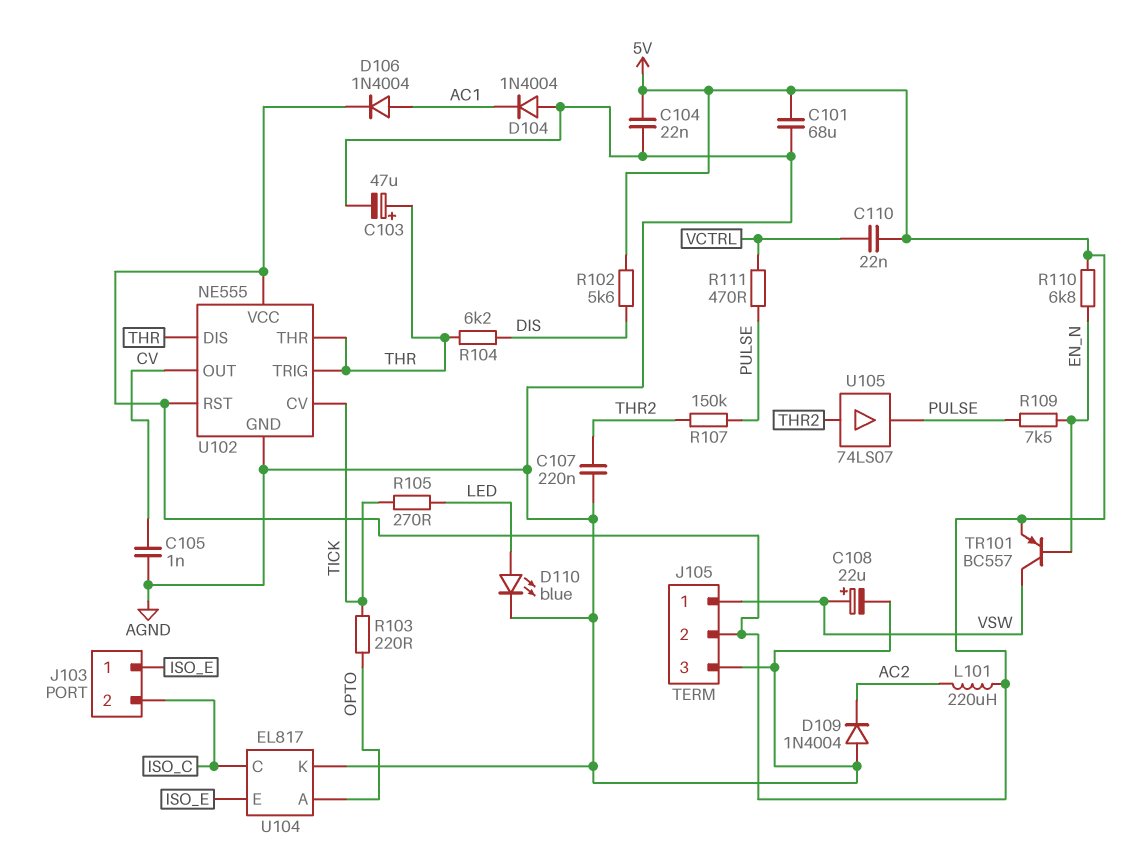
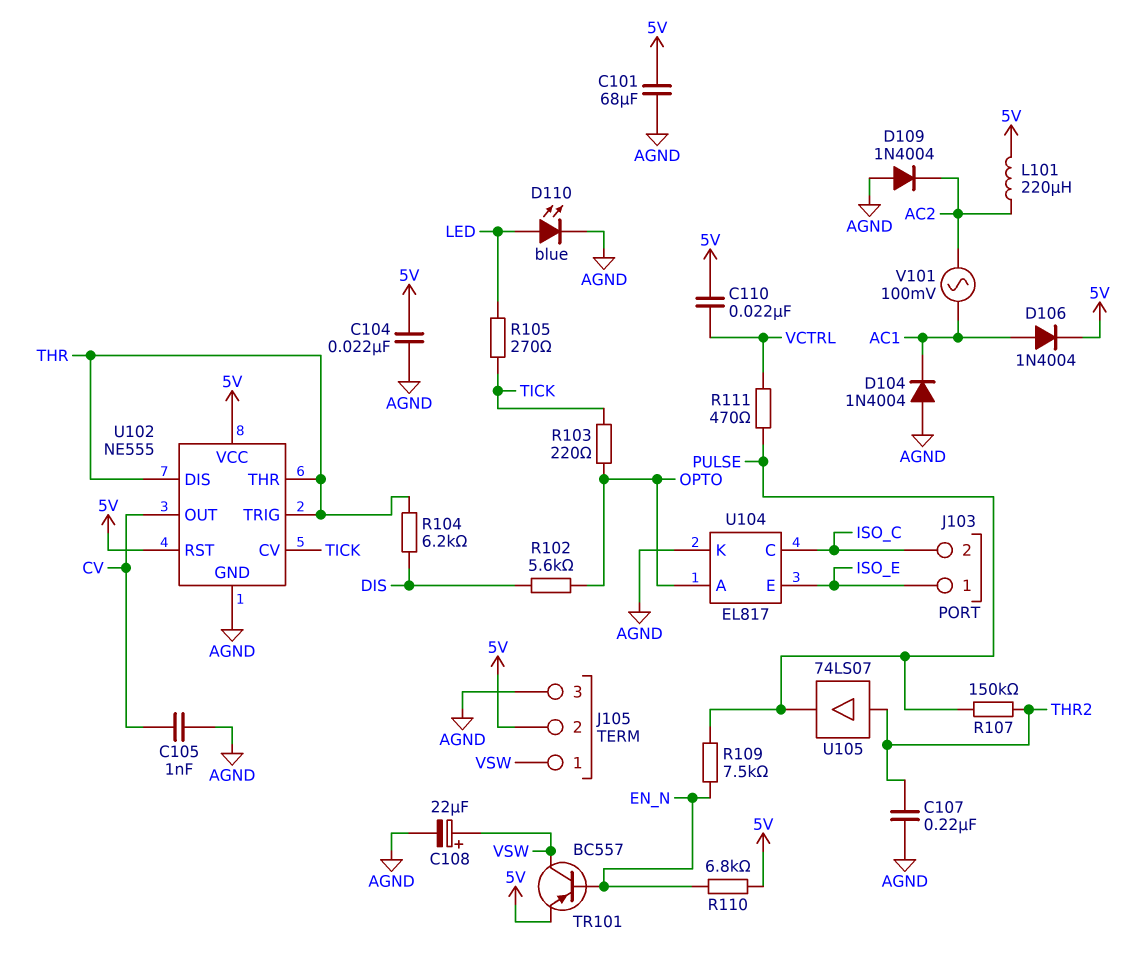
C103: 47uF (plus THR, minus AGND) -> none
R102: 5.6k (5V, DIS) -> 5.6k (DIS, OPTO)
V101: none -> AC 100mV (AC1, AC2)

